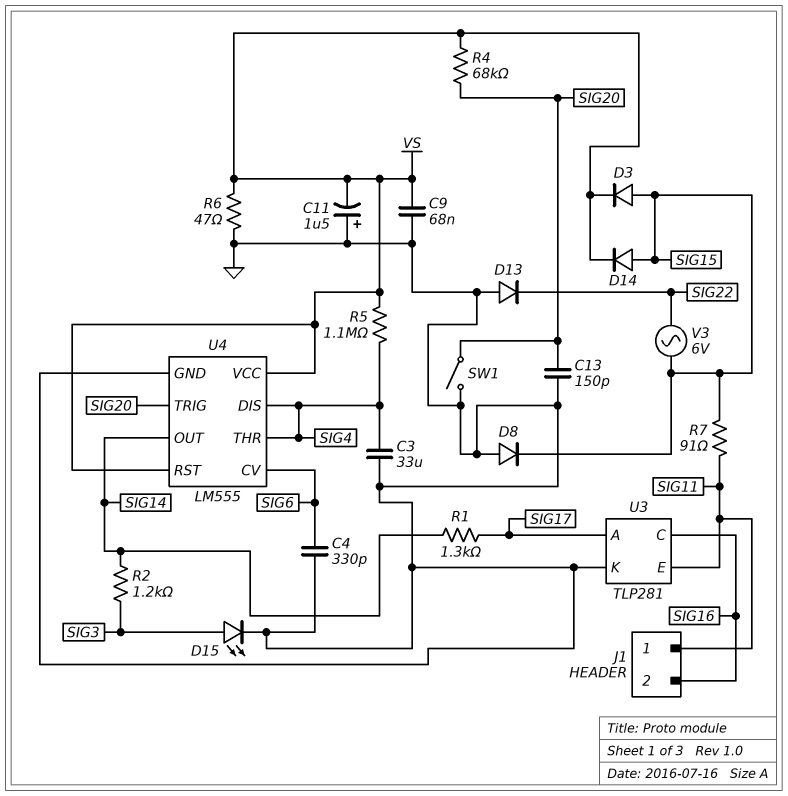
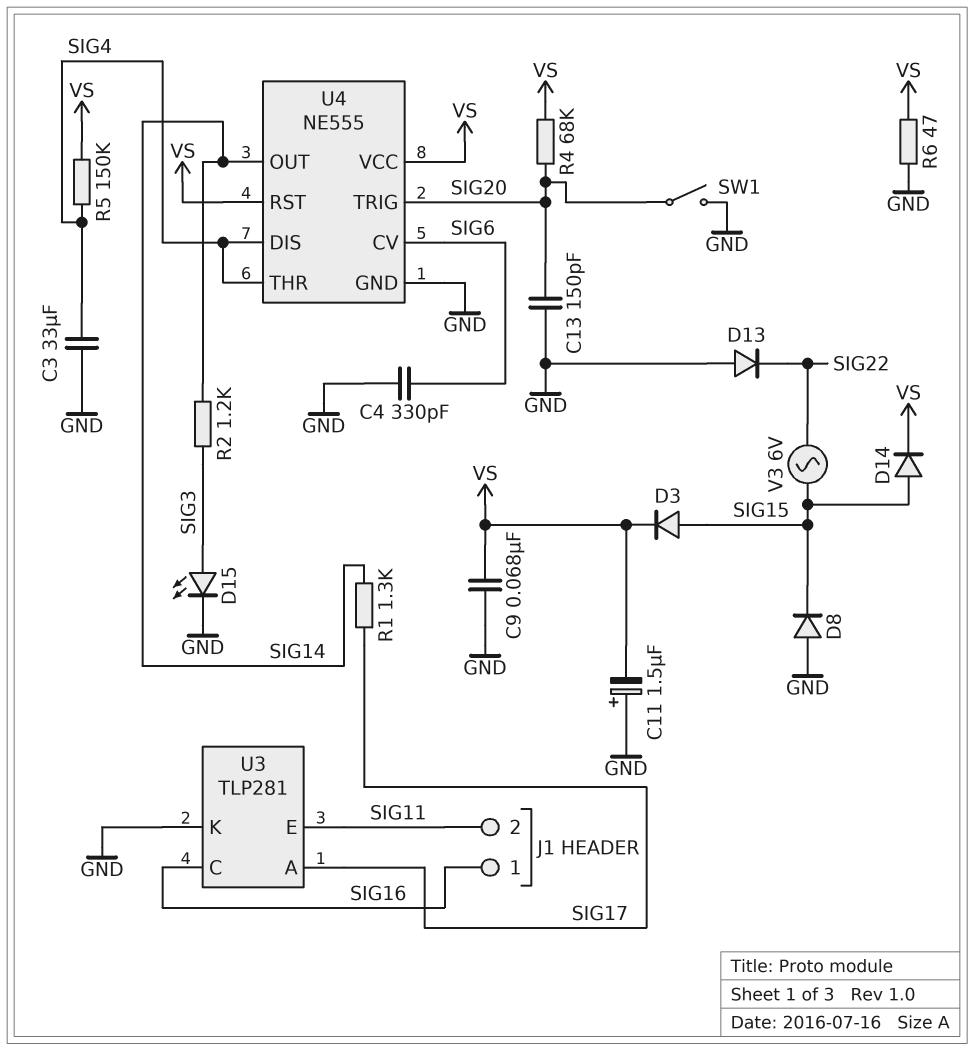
J1 pin 1: SIG11 -> SIG16
J1 pin 2: SIG16 -> SIG11
R5: 1.1M (SIG4, VS) -> 150k (SIG4, VS)
R7: 91 (SIG11, SIG15) -> none
U4: LM555 -> NE555

